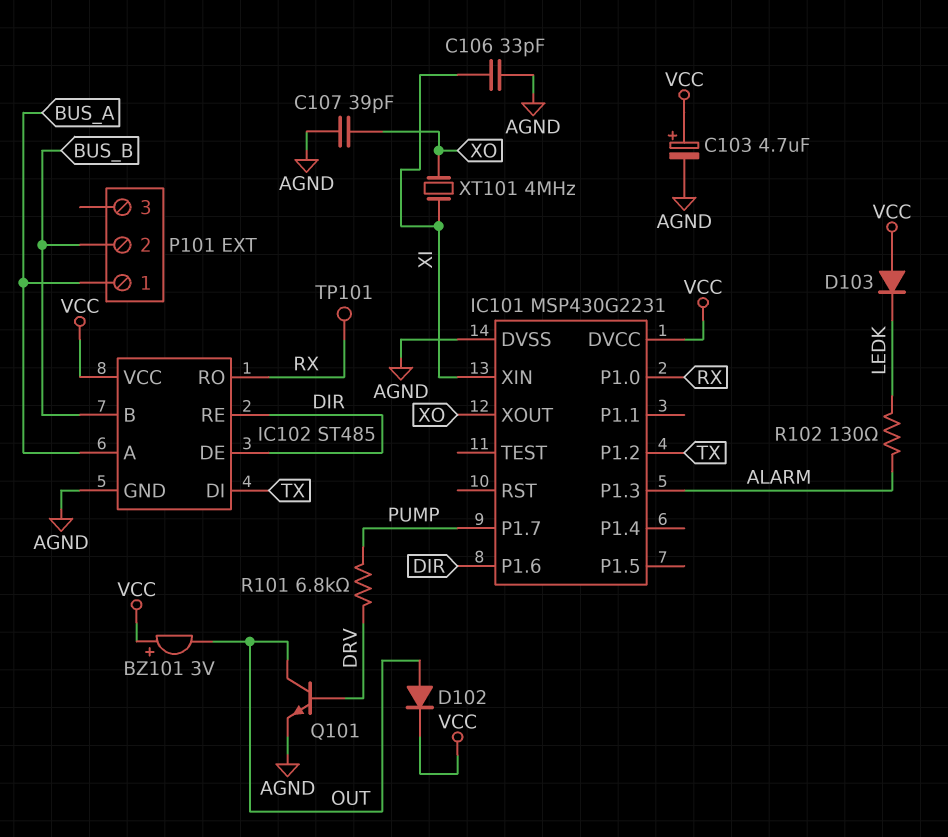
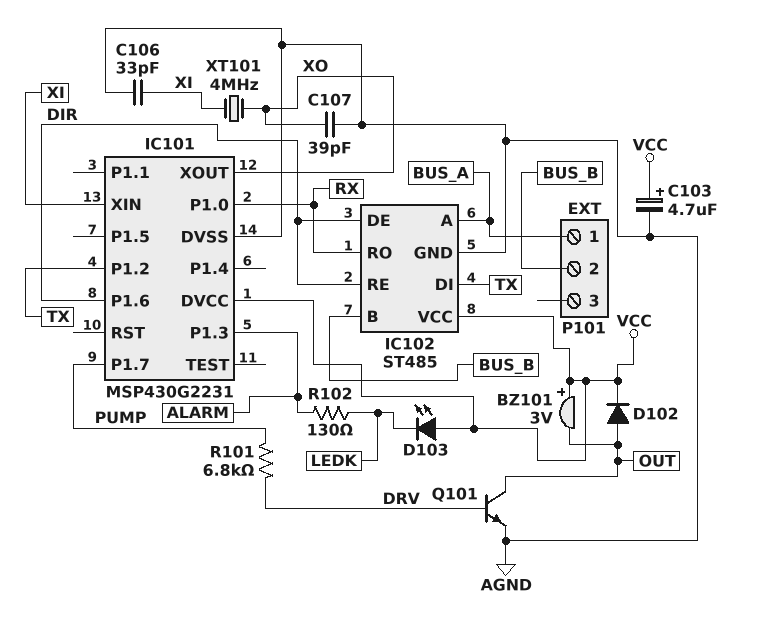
D103: diode (A VCC, K LEDK) -> LED (A VCC, K LEDK)
TP101: test point (RX) -> none

